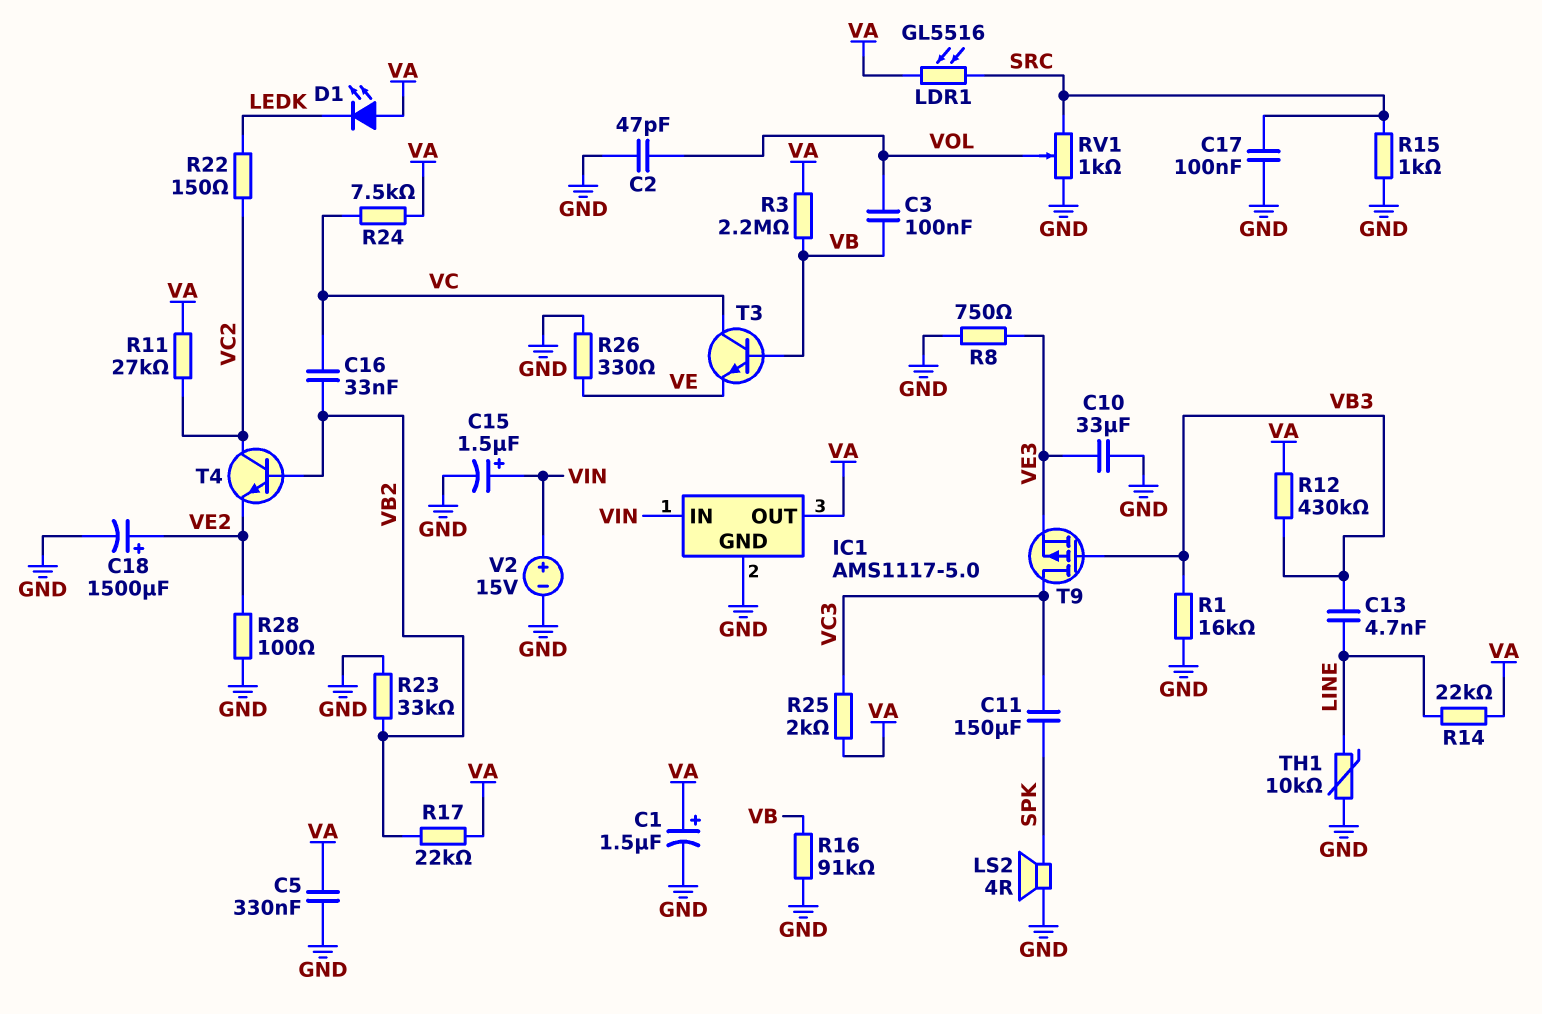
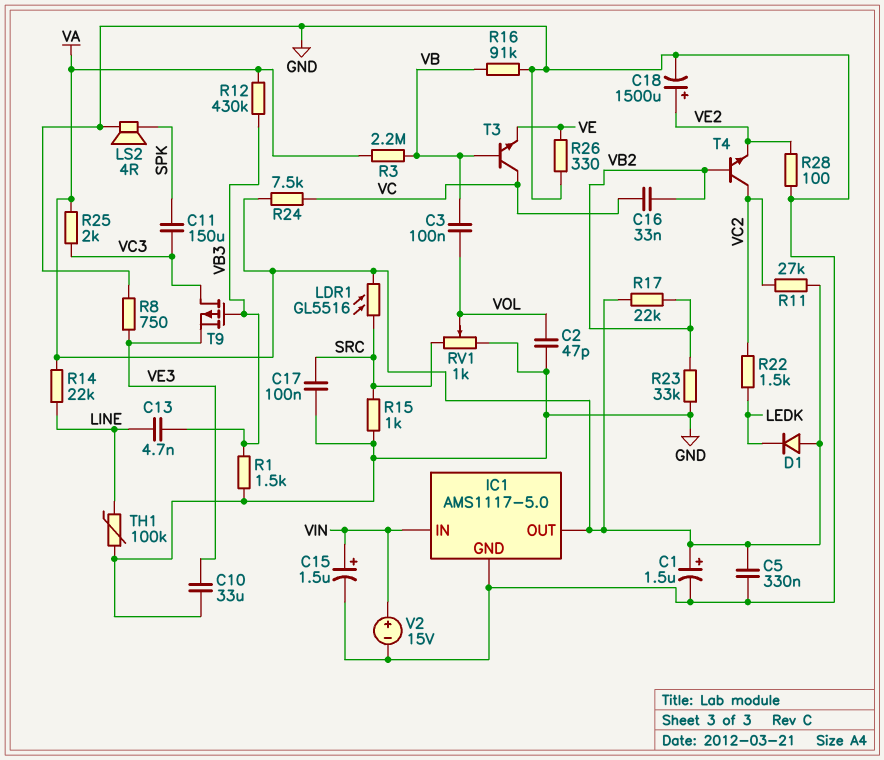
D1: LED (A VA, K LEDK) -> diode (A VA, K LEDK)
R1: 16k (GND, VB3) -> 1.5k (GND, VB3)
R22: 150 (LEDK, VC2) -> 1.5k (LEDK, VC2)
TH1: 10k (GND, LINE) -> 100k (GND, LINE)

